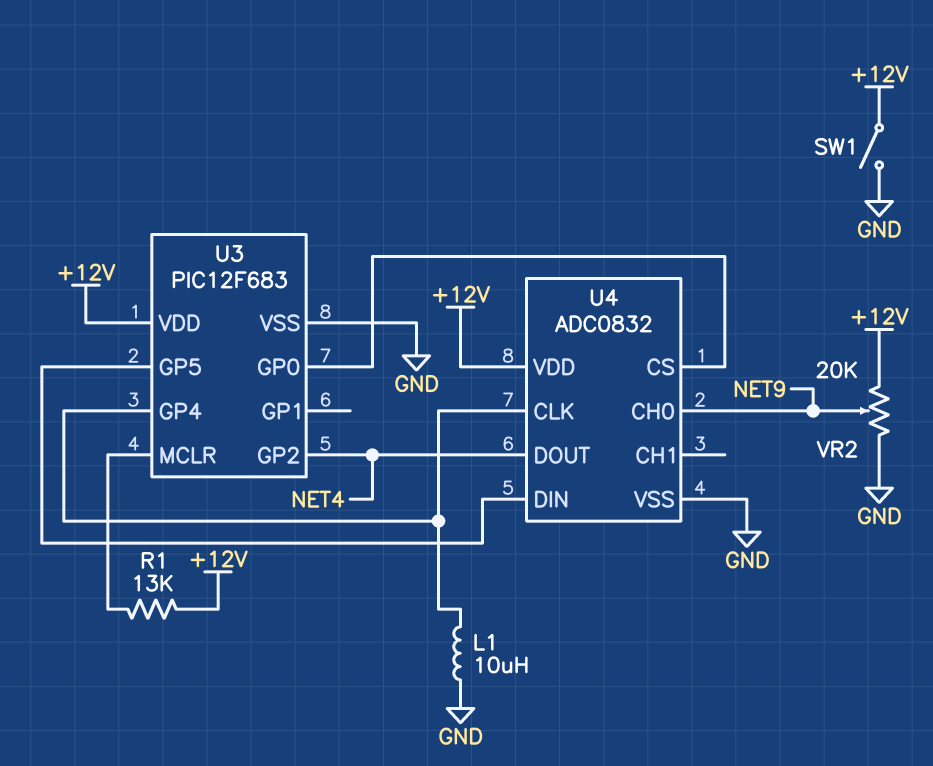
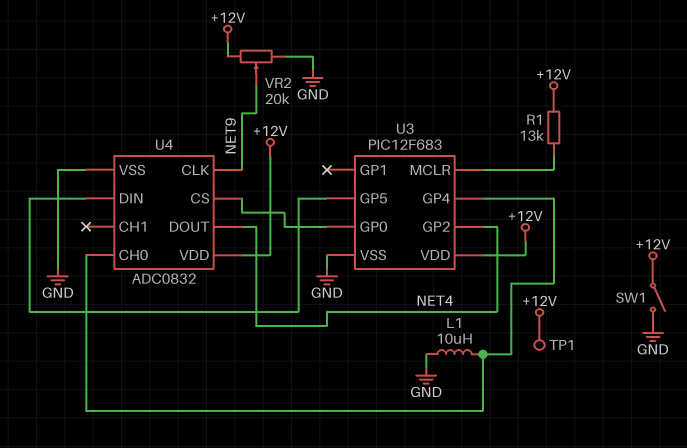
TP1: none -> test point (+12V)
U4 pin CH0: NET9 -> U3/GP4
U4 pin CLK: U3/GP4 -> NET9

